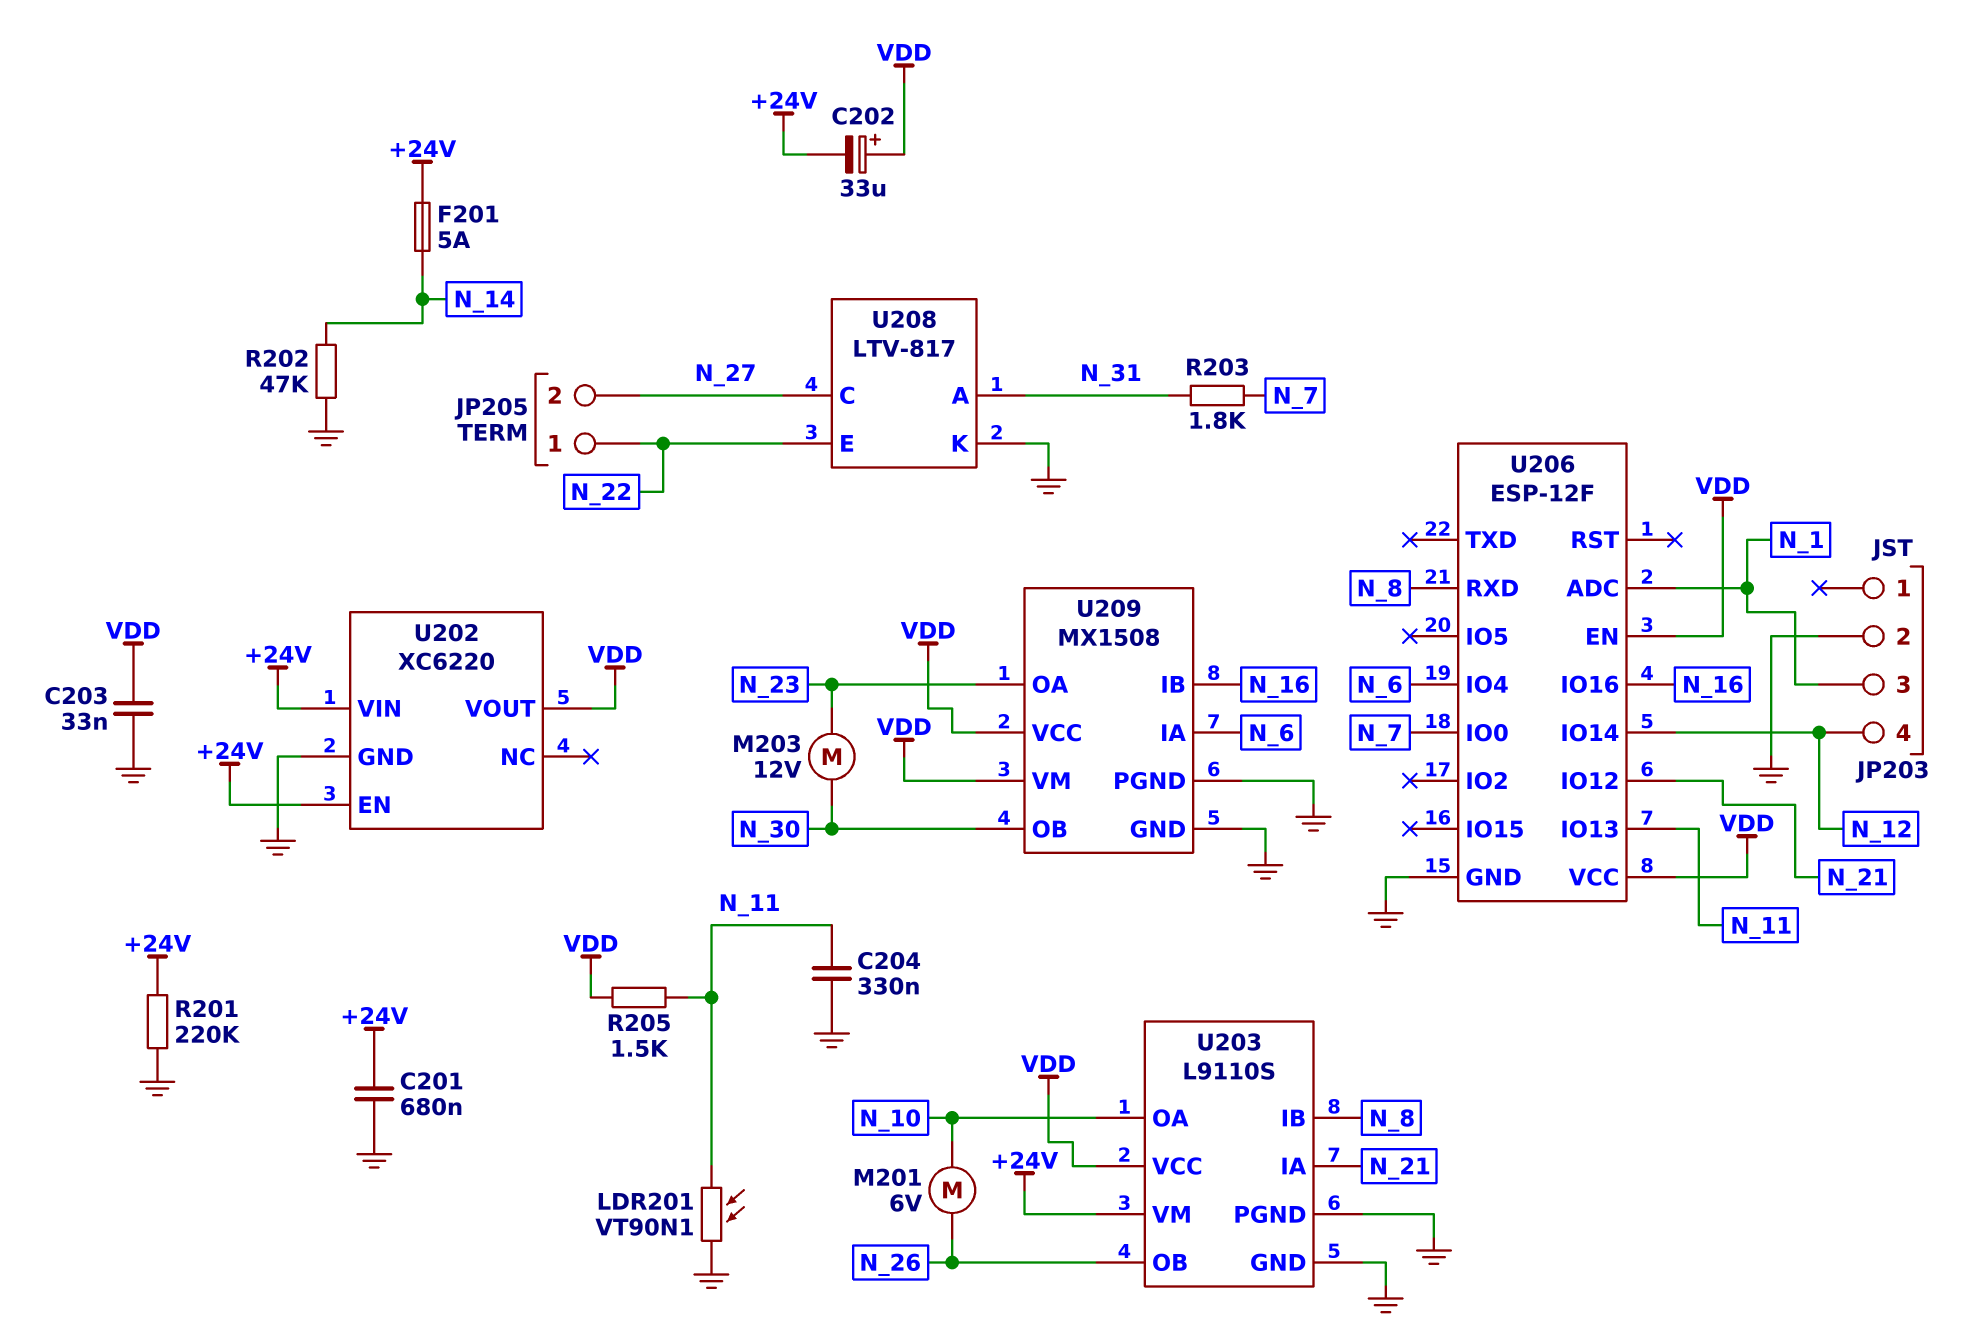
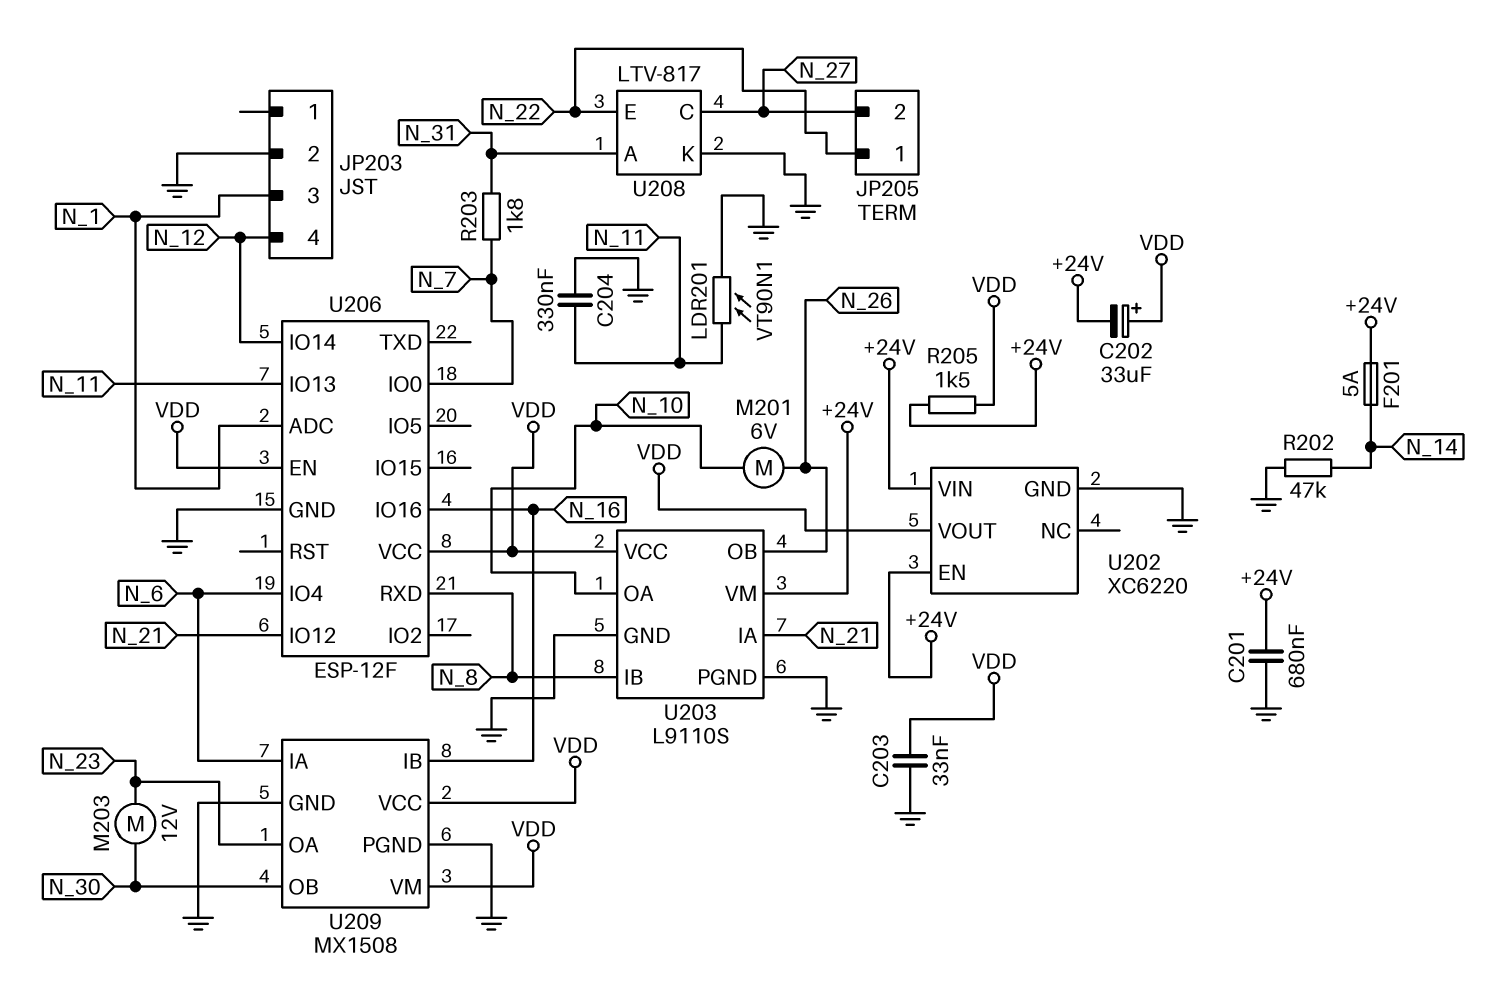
R201: 220k (+24V, GND) -> none
R205: 1.5k (N_11, VDD) -> 1.5k (+24V, VDD)

